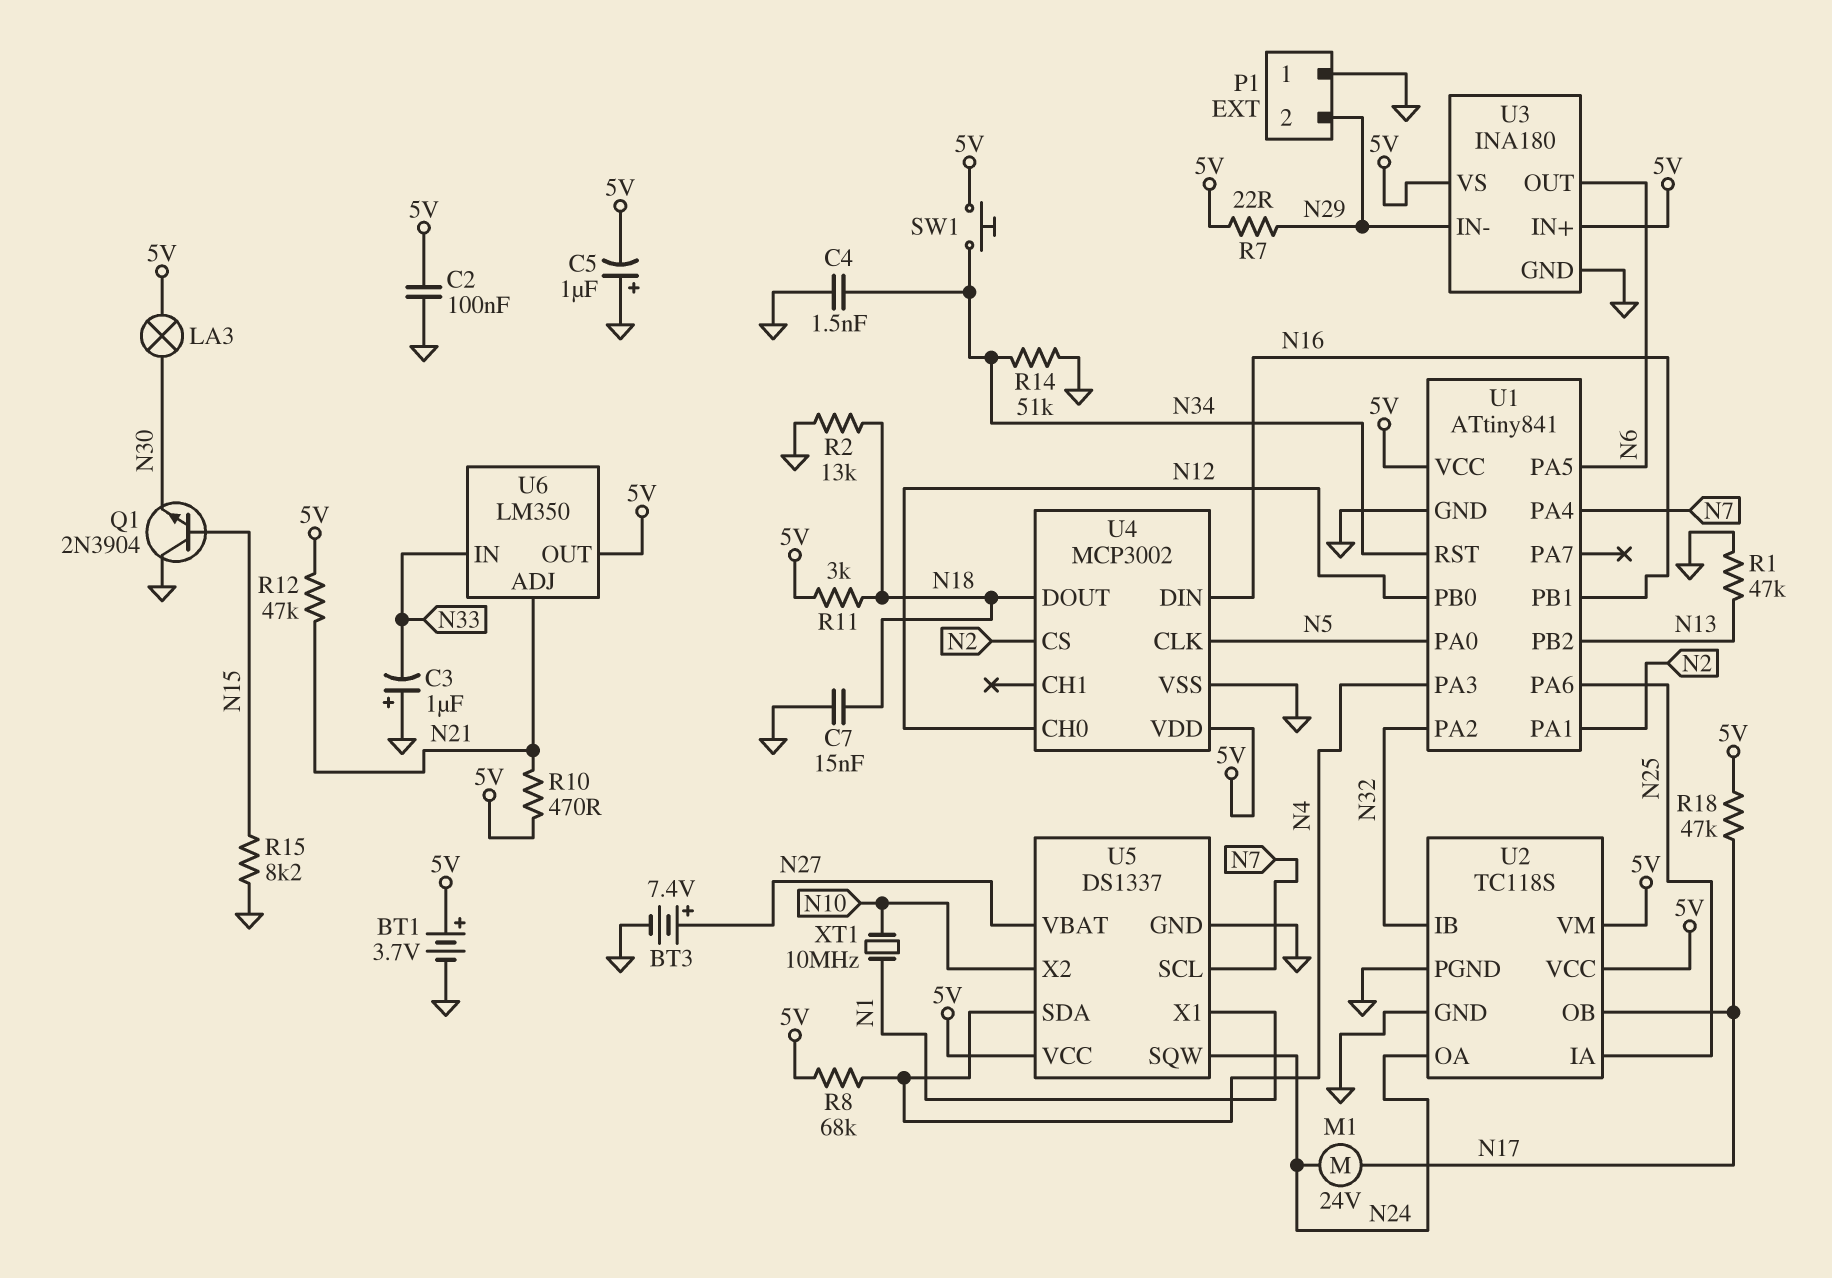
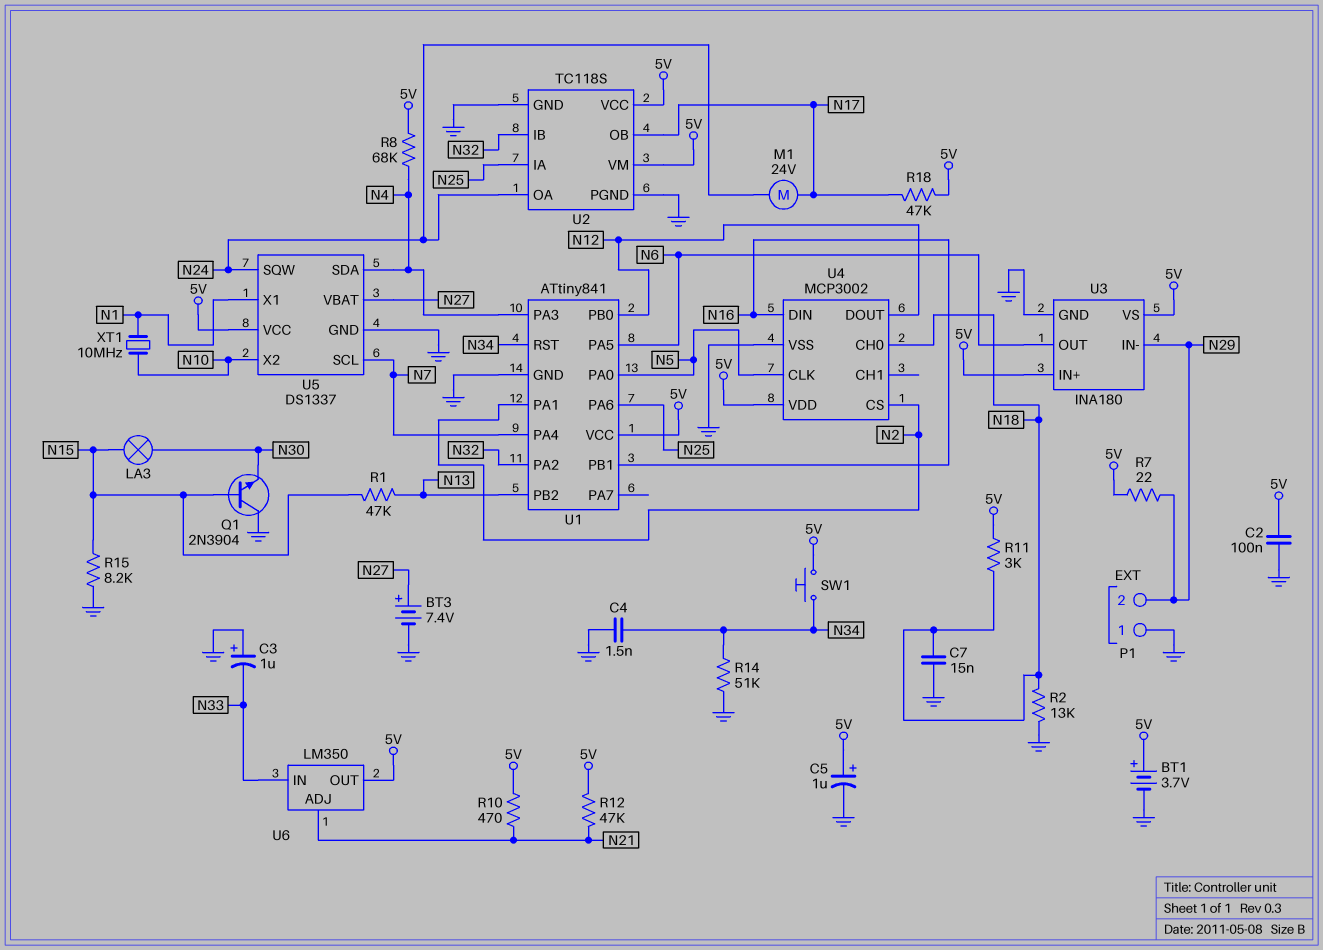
C5: 1uF (plus GND, minus 5V) -> 1uF (plus 5V, minus GND)
LA3: lamp (5V, N30) -> lamp (N15, N30)
R1: 47k (GND, N13) -> 47k (N13, N15)
U4 pin CH0: N12 -> N18
U4 pin DOUT: N18 -> N12

